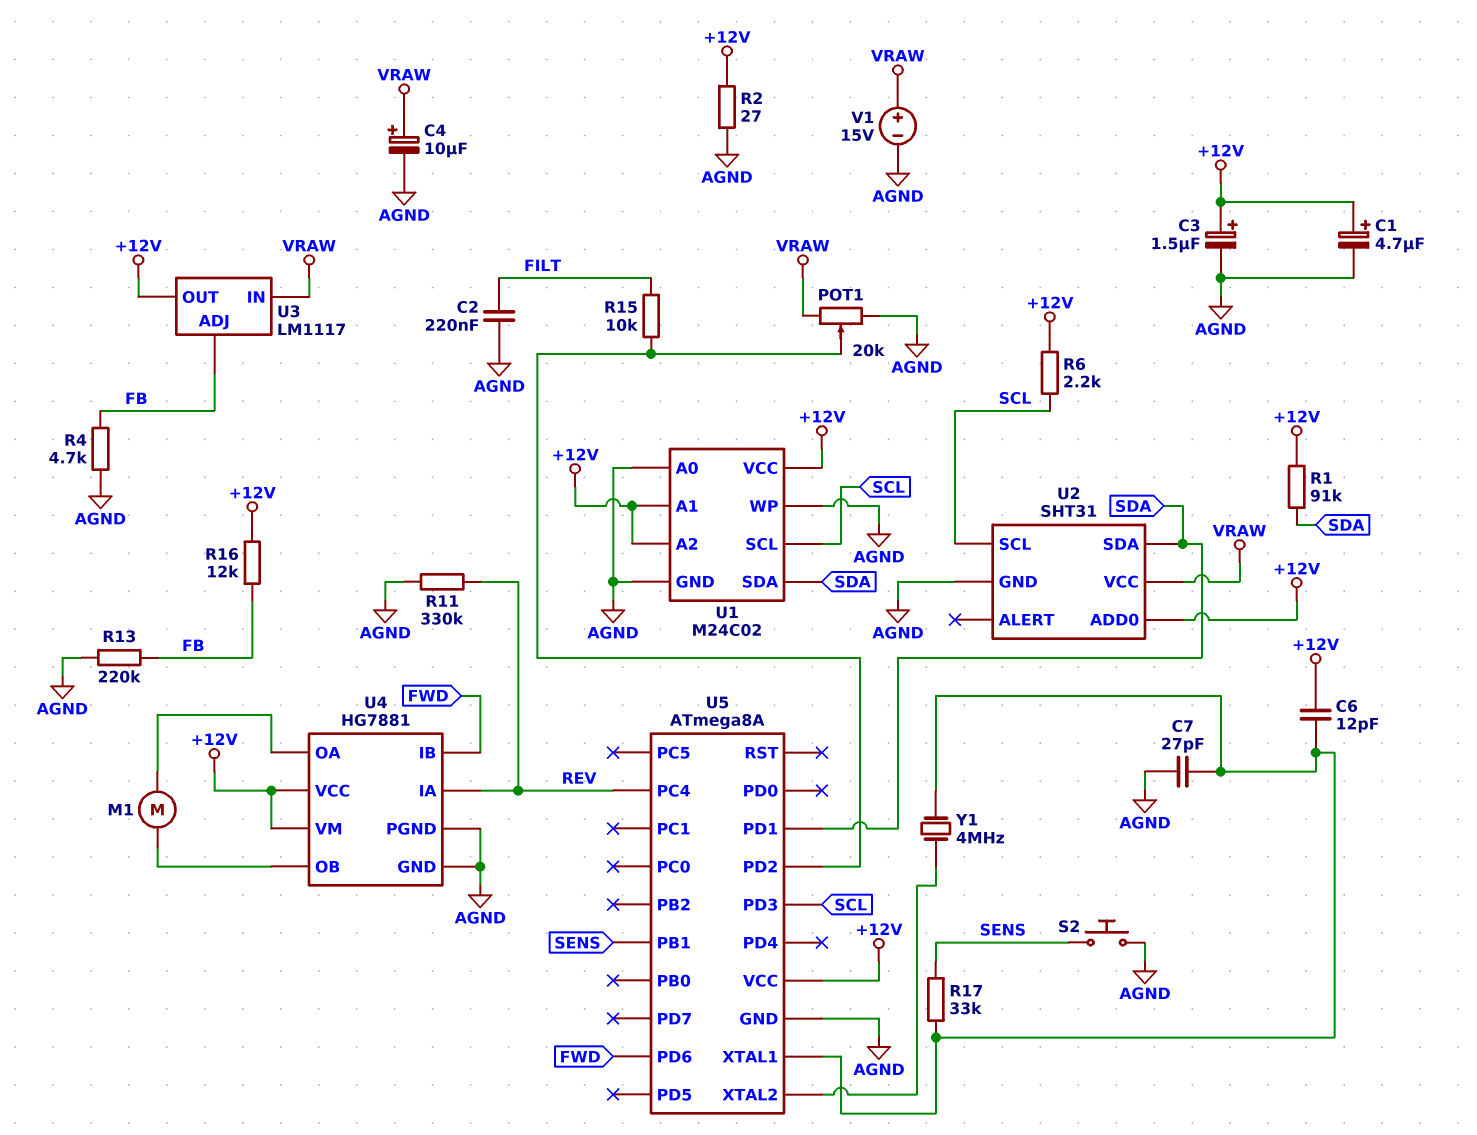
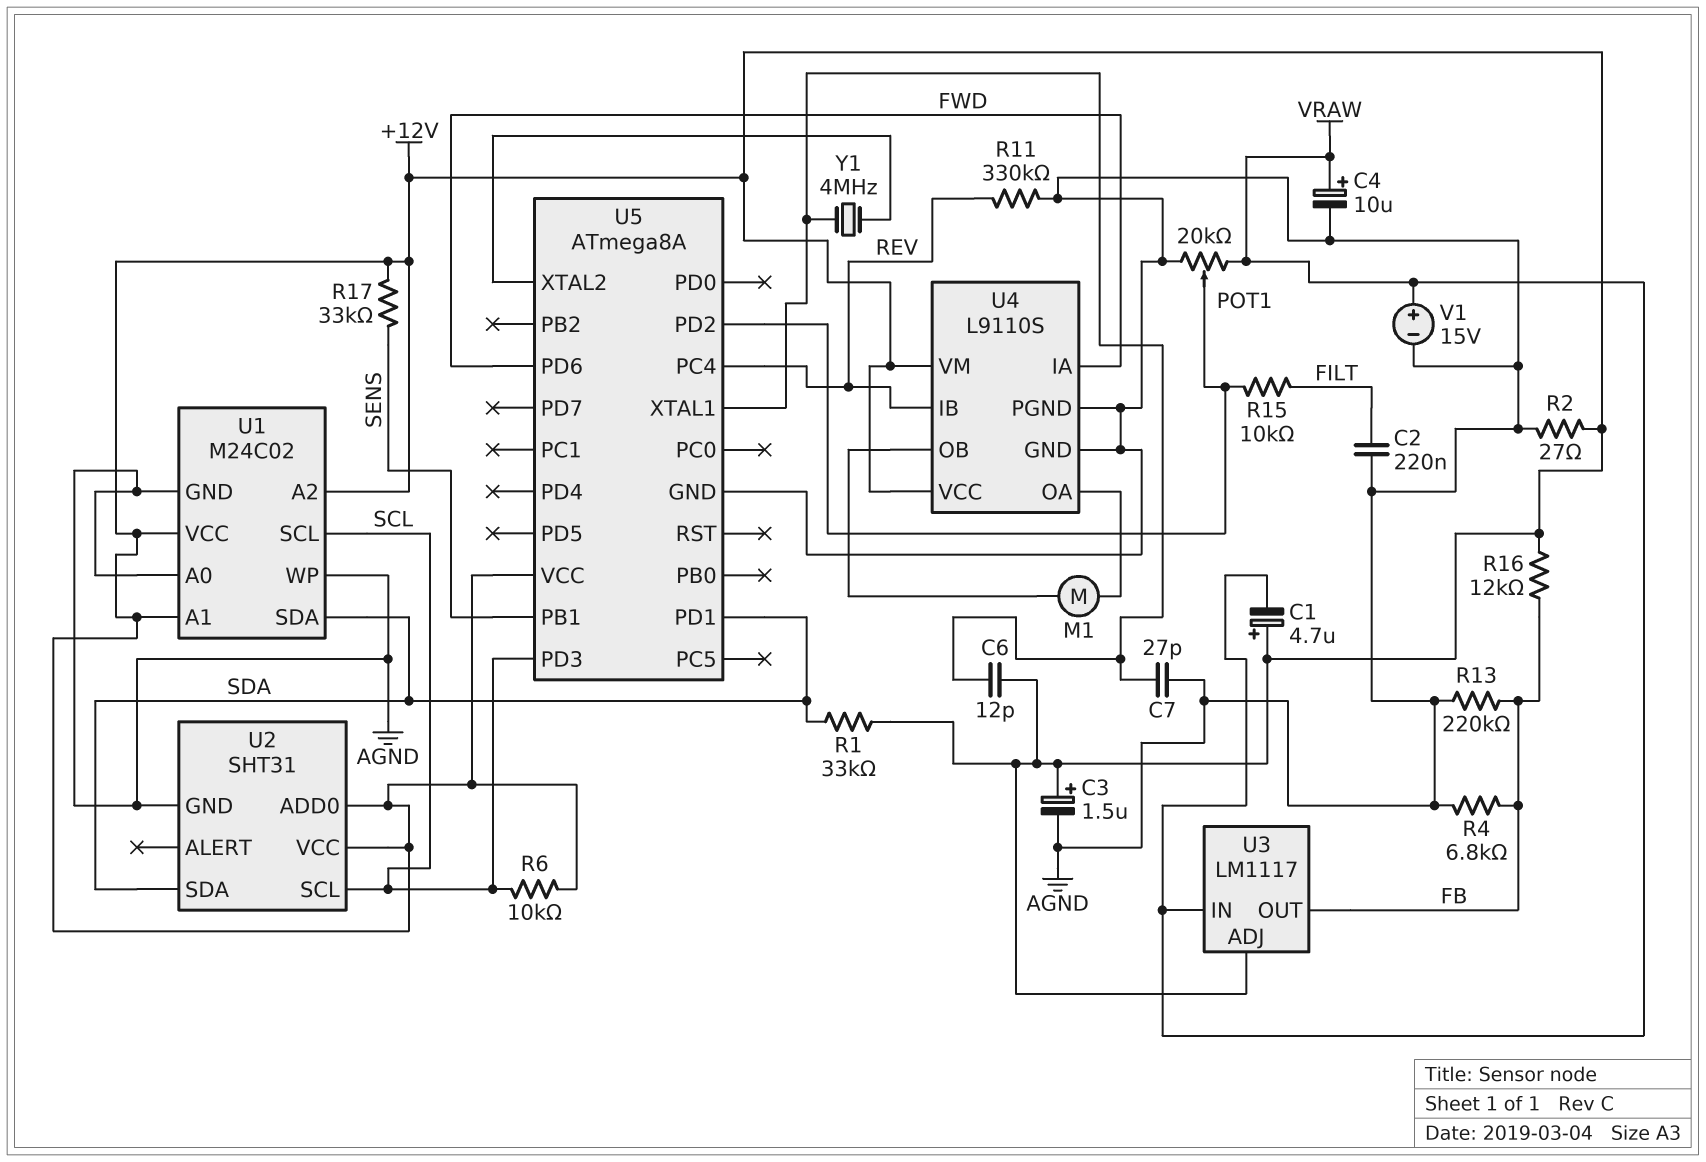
C1: 4.7uF (plus +12V, minus AGND) -> 4.7uF (plus +12V, minus VRAW)
R1: 91k (+12V, SDA) -> 33k (+12V, SDA)
R4: 4.7k (AGND, FB) -> 6.8k (AGND, FB)
R6: 2.2k (+12V, SCL) -> 10k (+12V, SCL)
R17: 33k (SENS, U5/XTAL1) -> 33k (+12V, SENS)
S2: button (AGND, SENS) -> none
U2 pin VCC: VRAW -> +12V
U3 pin ADJ: FB -> +12V
U3 pin OUT: +12V -> FB
U4: HG7881 -> L9110S
U4 pin IA: REV -> FWD
U4 pin IB: FWD -> REV

